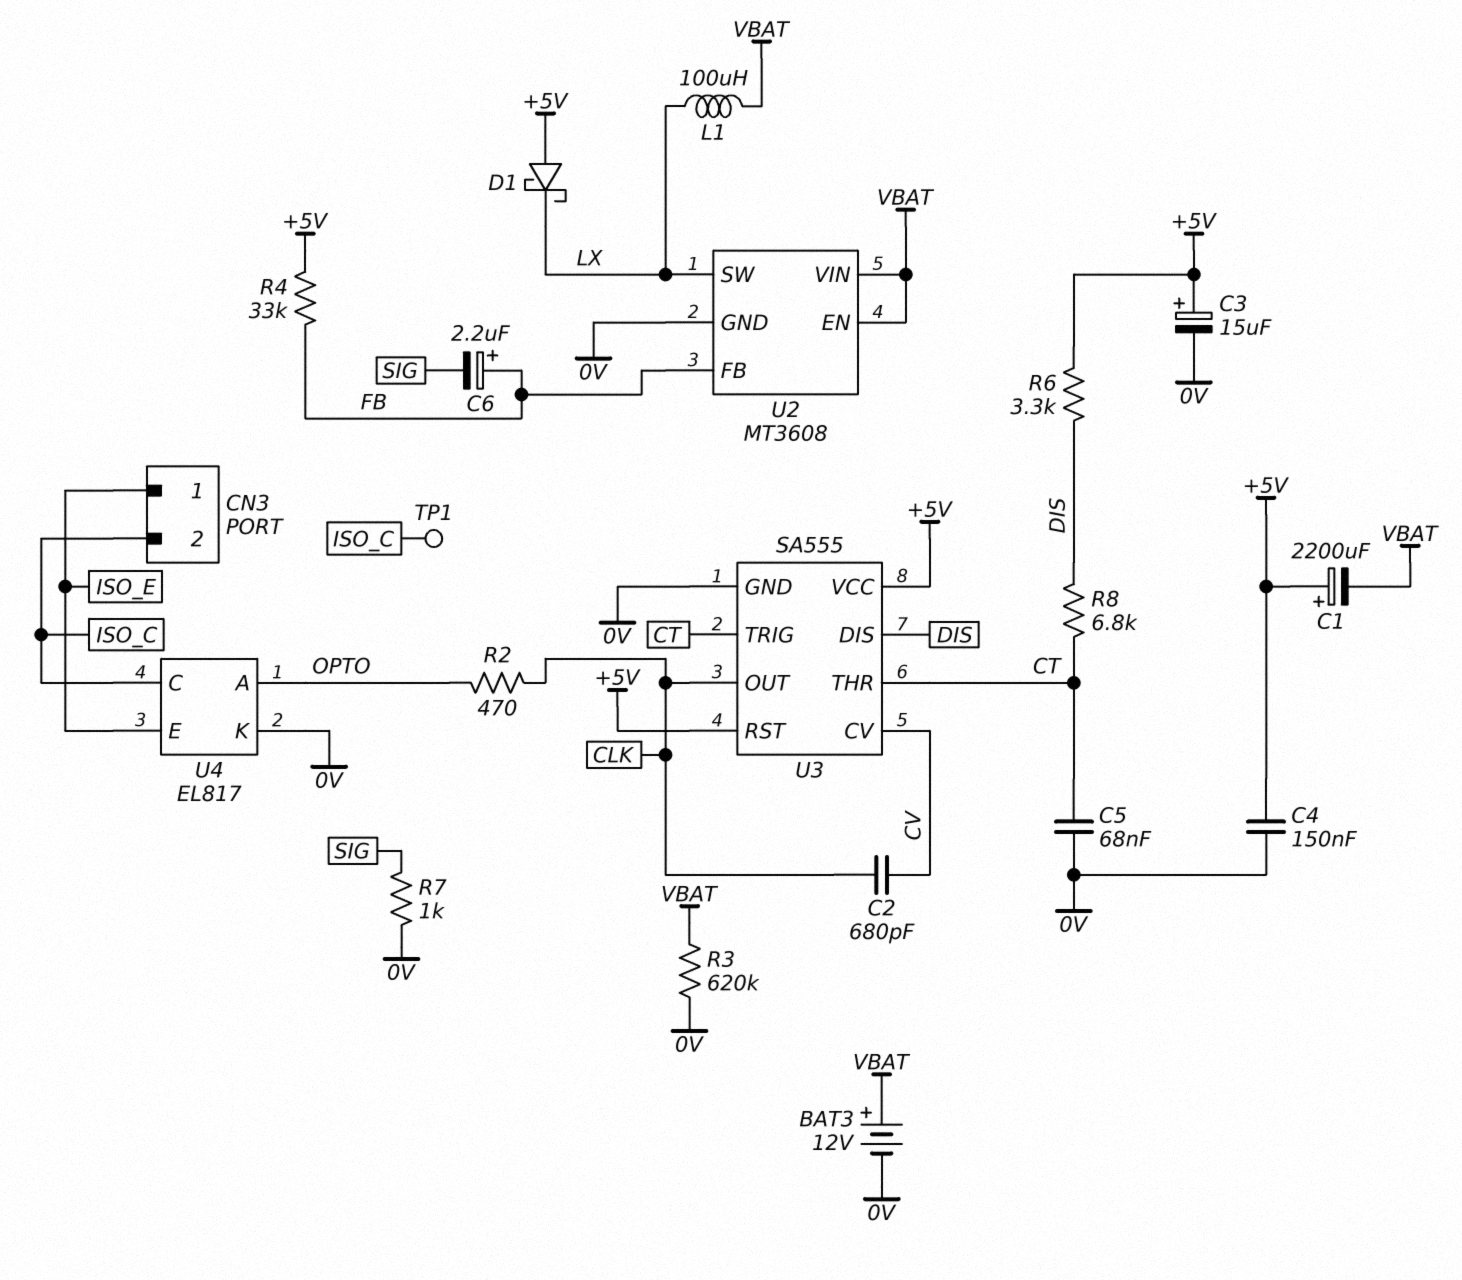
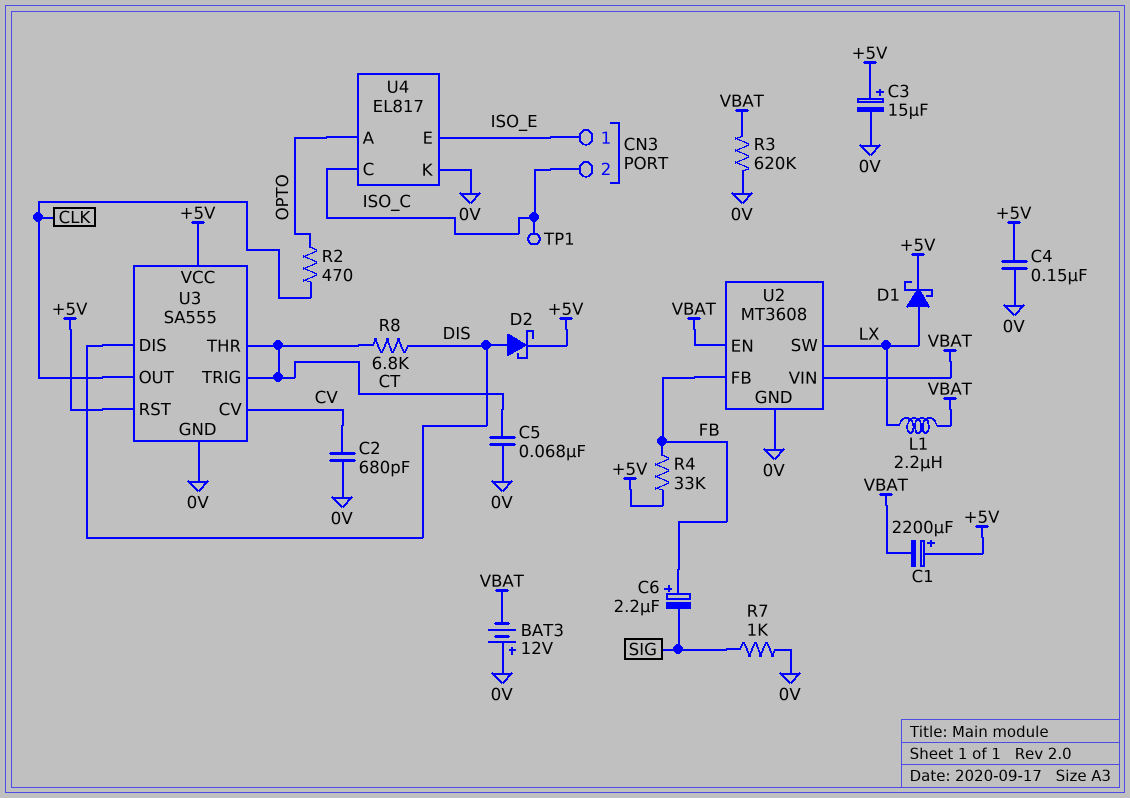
BAT3: 12V (plus VBAT, minus 0V) -> 12V (plus 0V, minus VBAT)
C2: 680pF (CLK, CV) -> 680pF (0V, CV)
D1: schottky (A +5V, K LX) -> schottky (A LX, K +5V)
D2: none -> schottky (A DIS, K +5V)
L1: 100uH (LX, VBAT) -> 2.2uH (LX, VBAT)
R6: 3.3k (+5V, DIS) -> none

